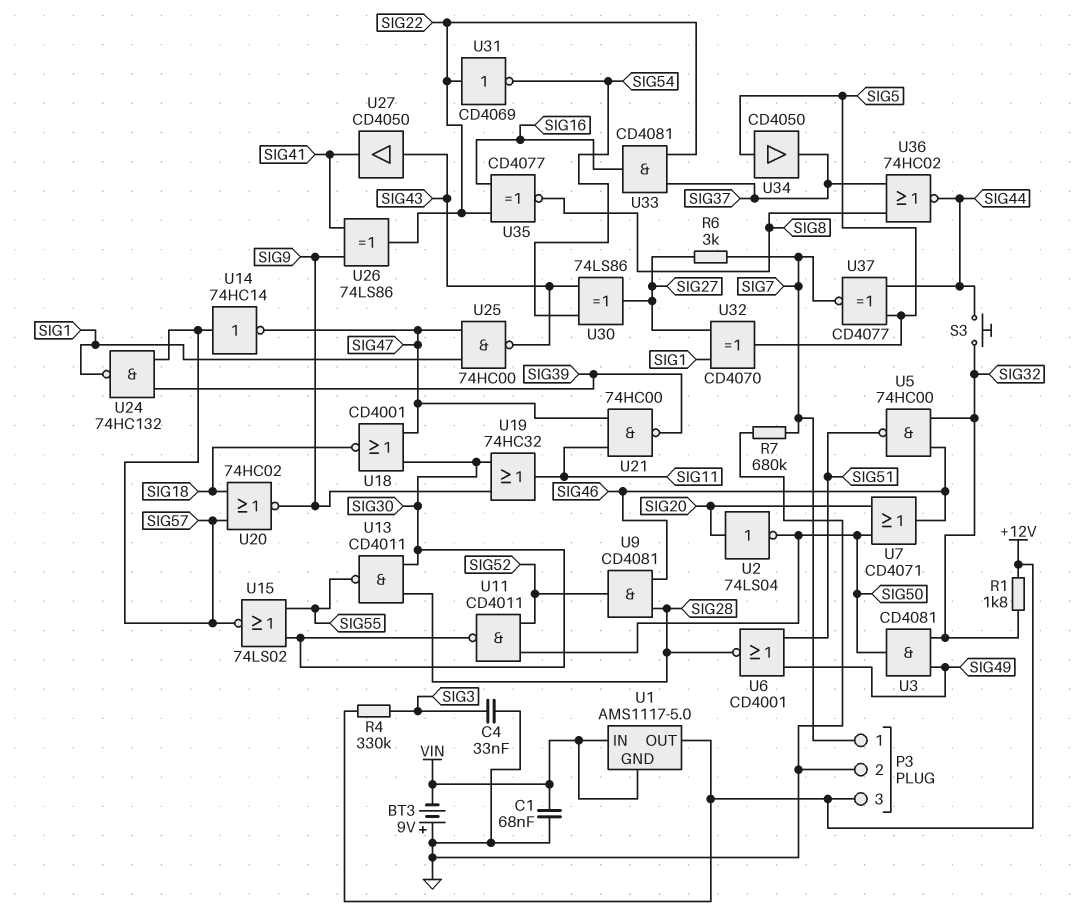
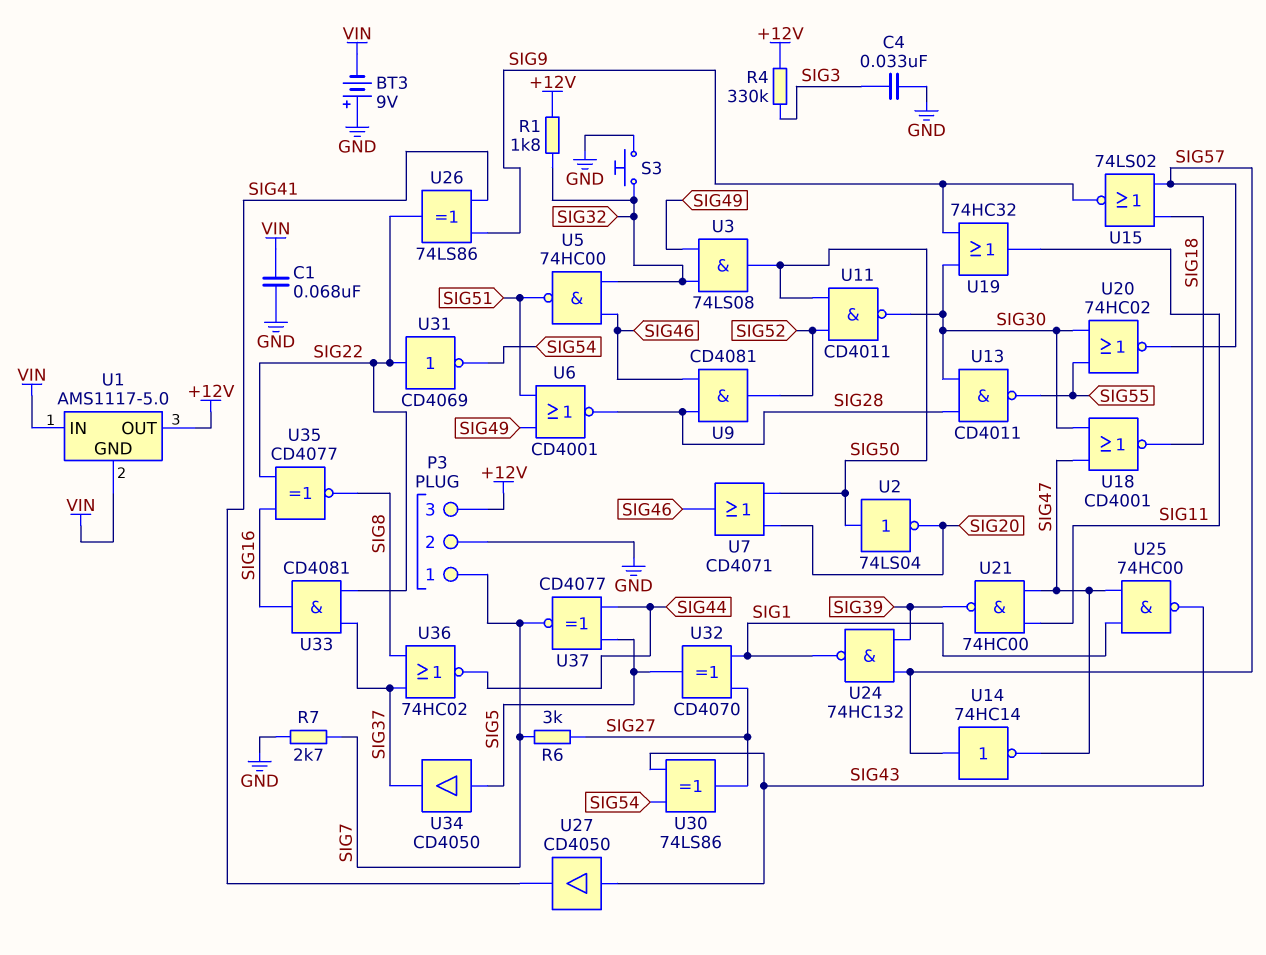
R7: 680k (GND, SIG7) -> 2.7k (GND, SIG7)
S3: button (SIG32, SIG44) -> button (GND, SIG32)
U2: NOT 74LS04 (in SIG20, out SIG50) -> NOT 74LS04 (in SIG50, out SIG20)
U3: AND CD4081 (in SIG32, in SIG49, out SIG50) -> AND 74LS08 (in SIG32, in SIG49, out SIG50)
U15: NOR 74LS02 (in SIG30, in SIG55, out SIG57) -> NOR 74LS02 (in SIG18, in SIG57, out SIG9)
U20: NOR 74HC02 (in SIG18, in SIG57, out SIG9) -> NOR 74HC02 (in SIG30, in SIG55, out SIG57)

